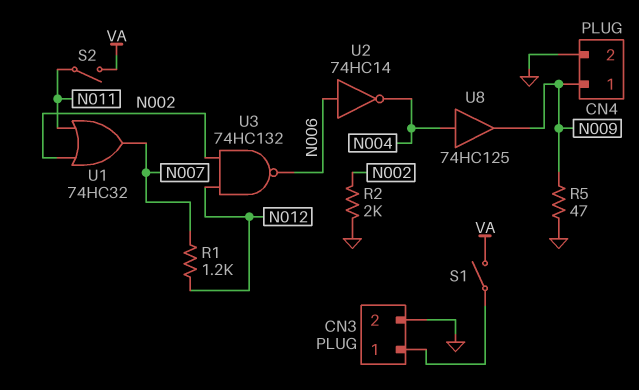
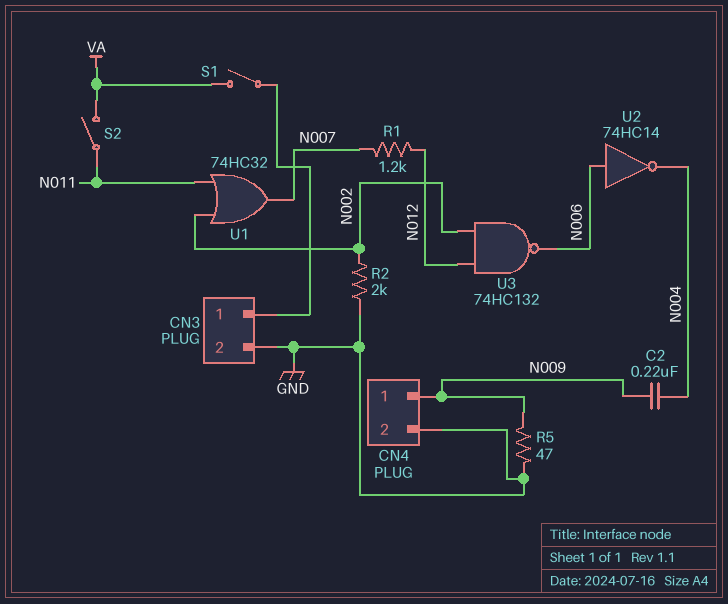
C2: none -> 220nF (N004, N009)
U8: buffer 74HC125 (in N004, out N009) -> none

